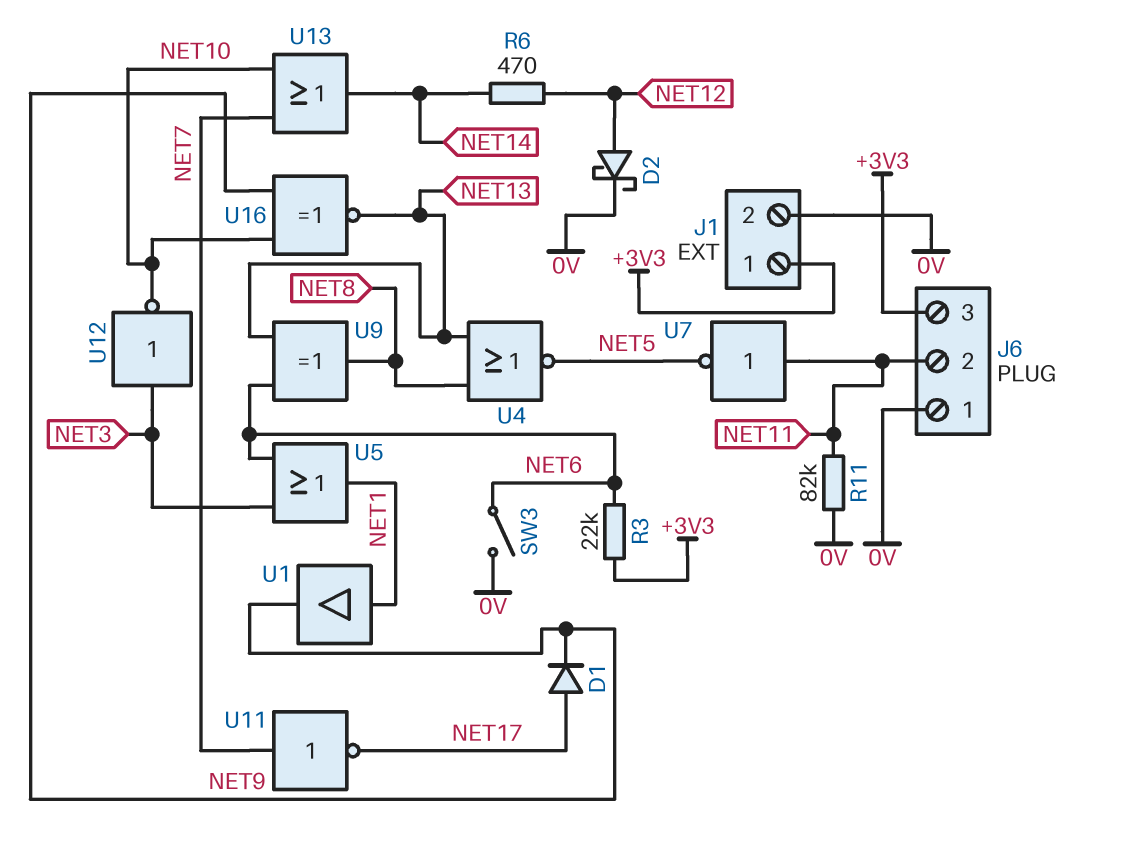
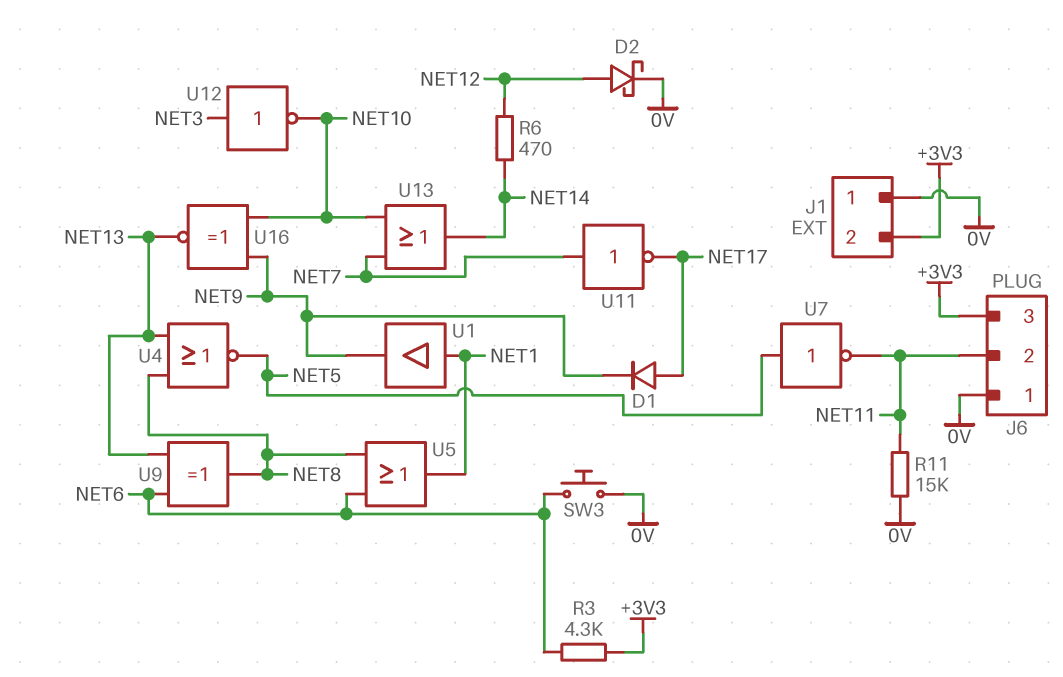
J1 pin 1: +3V3 -> 0V
J1 pin 2: 0V -> +3V3
R3: 22k (+3V3, NET6) -> 4.3k (+3V3, NET6)
R11: 82k (0V, NET11) -> 15k (0V, NET11)
SW3: switch (0V, NET6) -> button (0V, NET6)
U5: OR (in NET3, in NET6, out NET1) -> OR (in NET6, in NET8, out NET1)
U7: NOT (in NET11, out NET5) -> NOT (in NET5, out NET11)

